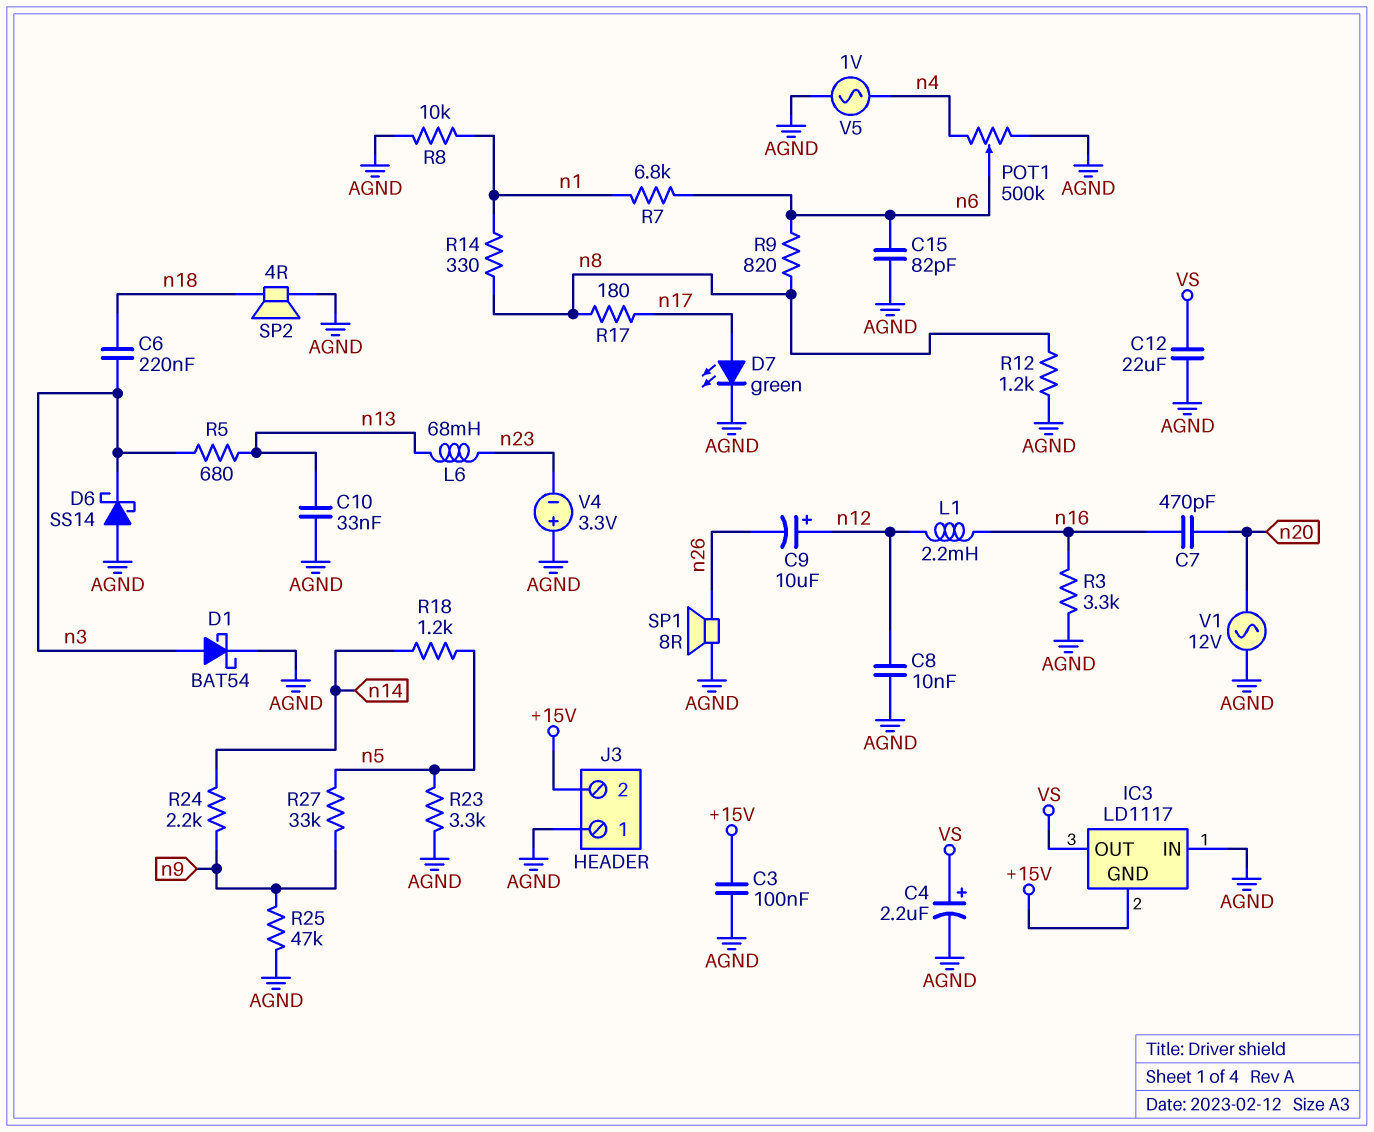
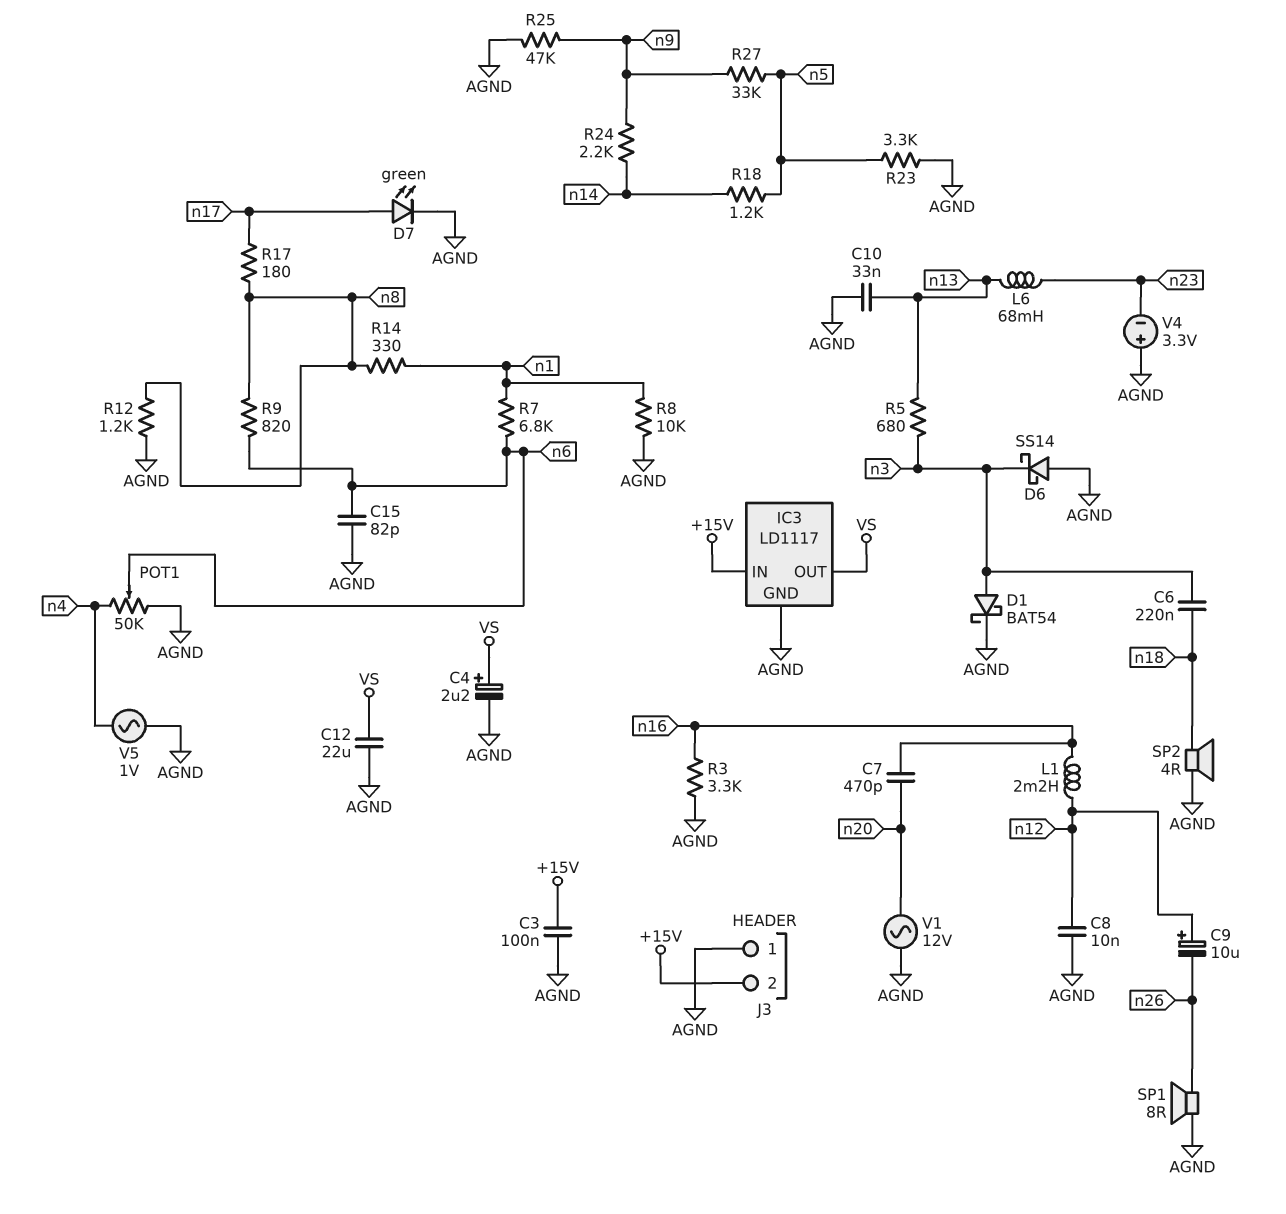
IC3 pin GND: +15V -> AGND
IC3 pin IN: AGND -> +15V
POT1: 500k (AGND, n4, wiper n6) -> 50k (AGND, n4, wiper n6)

